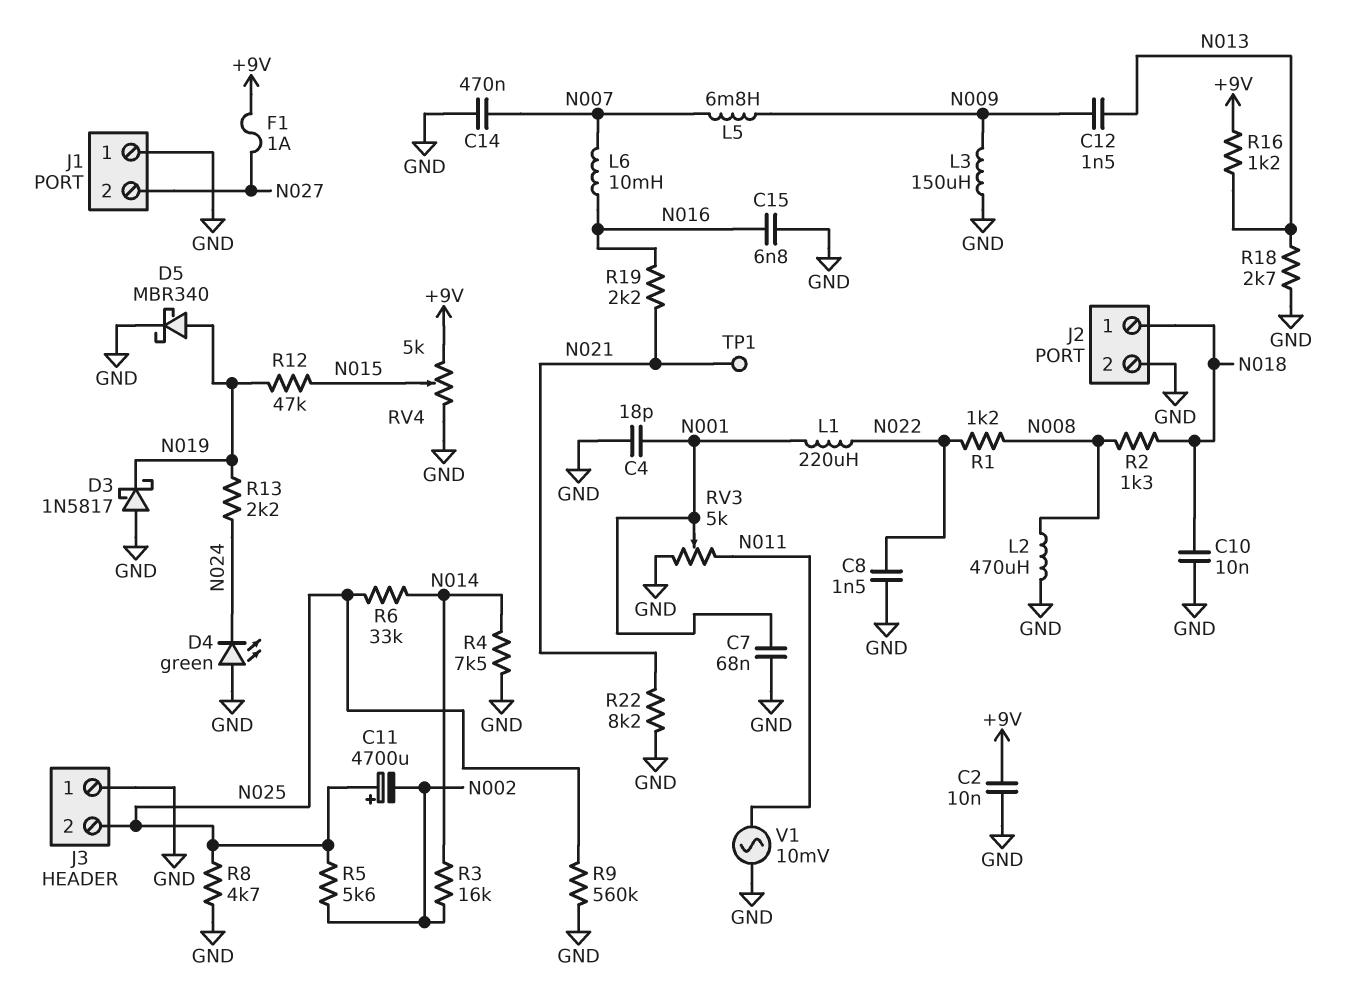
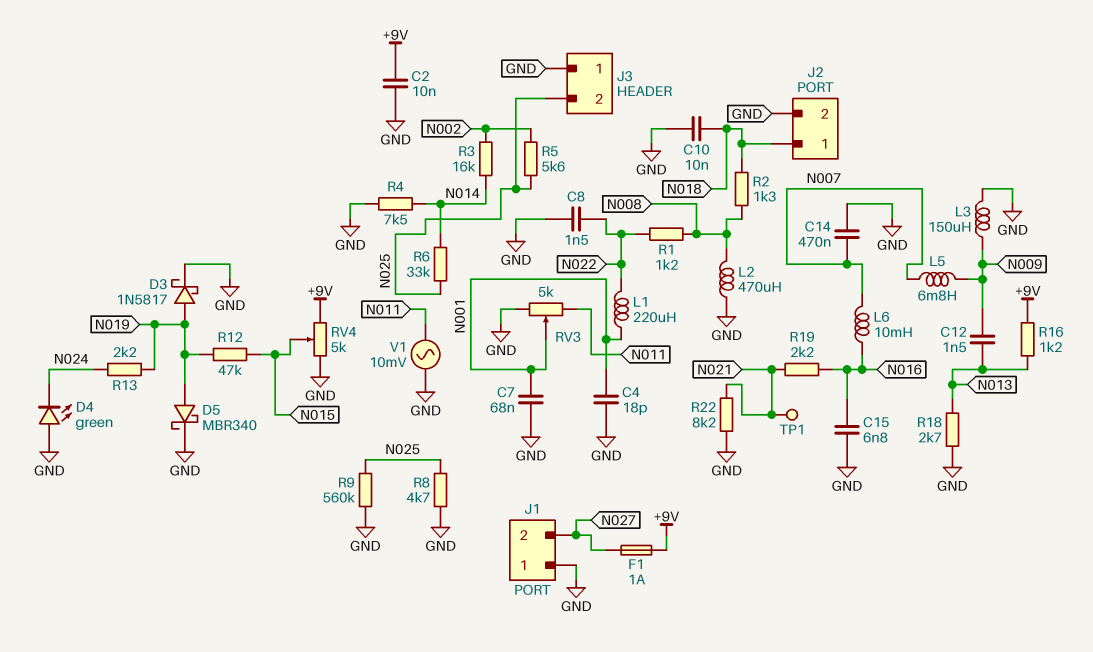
C11: 4700uF (plus N025, minus N002) -> none
D3: schottky 1N5817 (A GND, K N019) -> schottky 1N5817 (A N019, K GND)

